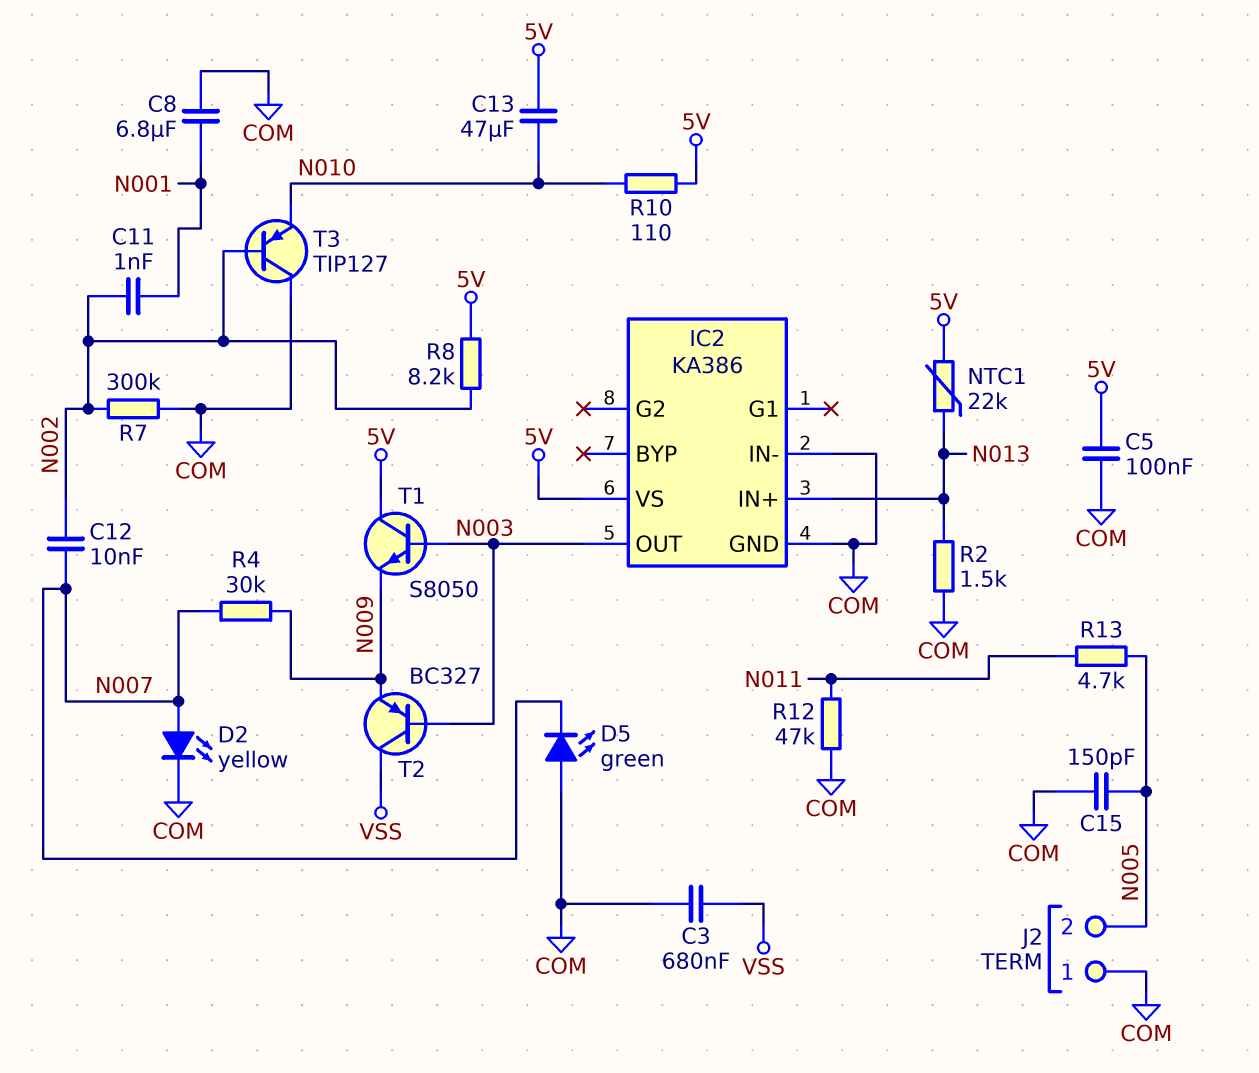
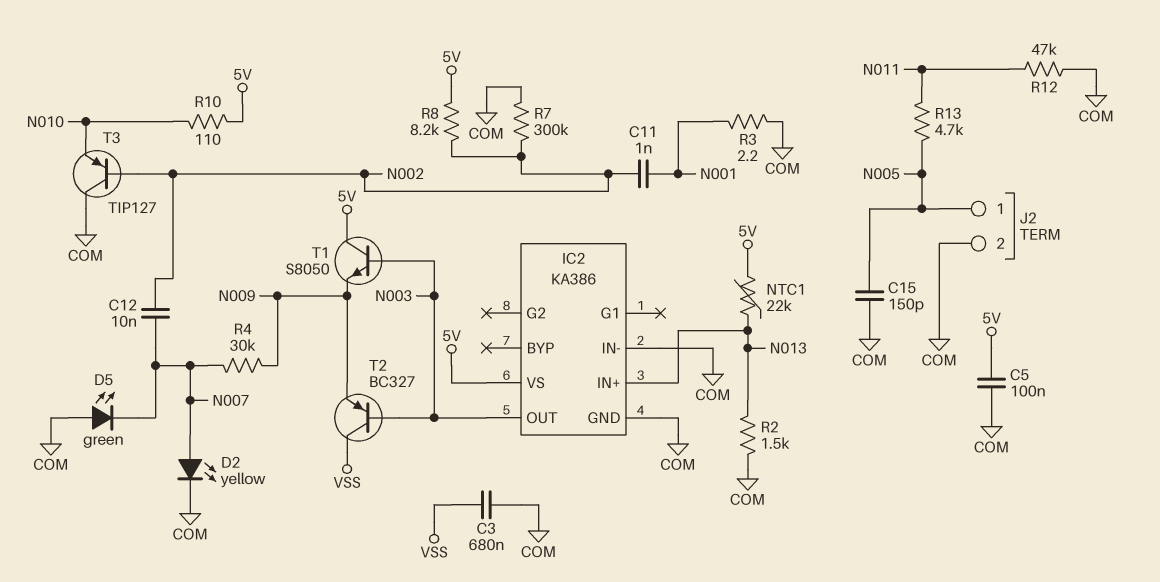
C8: 6.8uF (COM, N001) -> none
C13: 47uF (5V, N010) -> none
J2 pin 1: COM -> N005
J2 pin 2: N005 -> COM
R3: none -> 2.2 (COM, N001)

